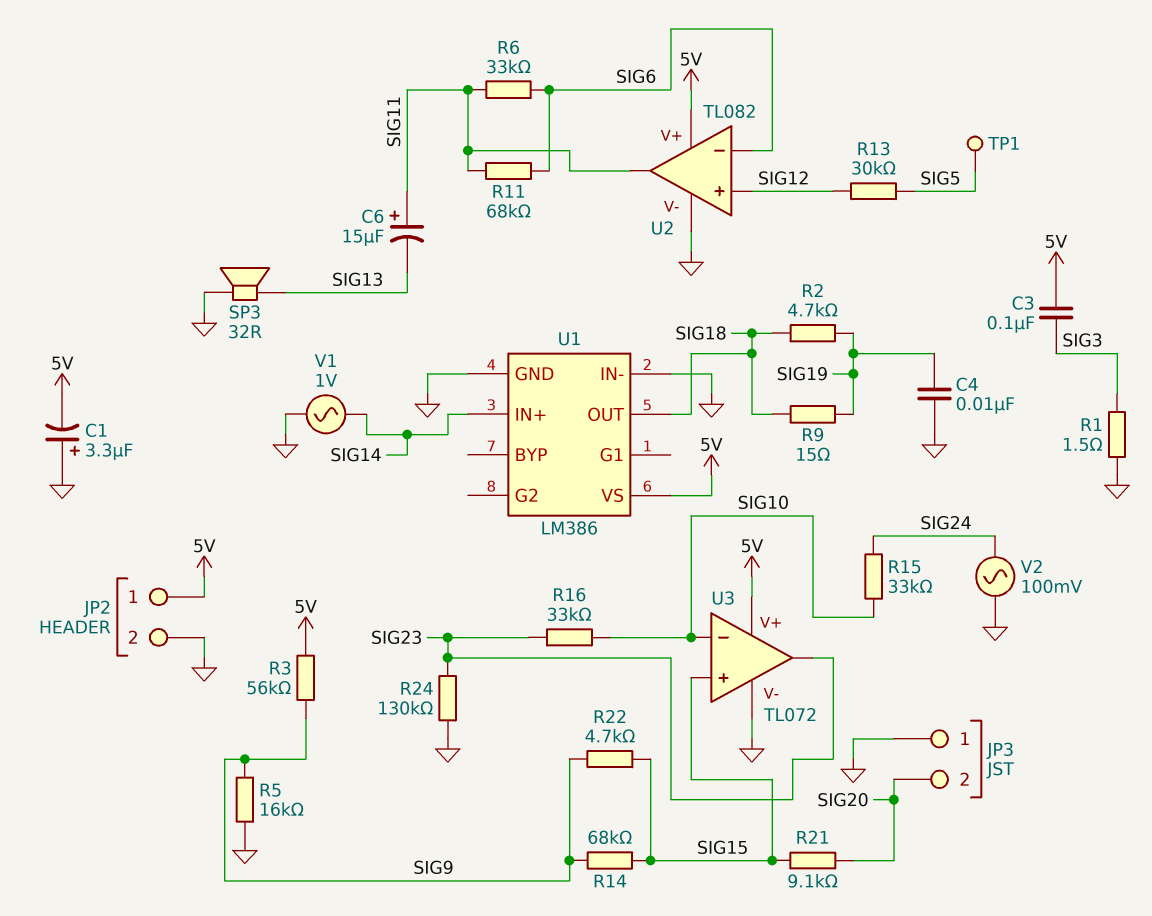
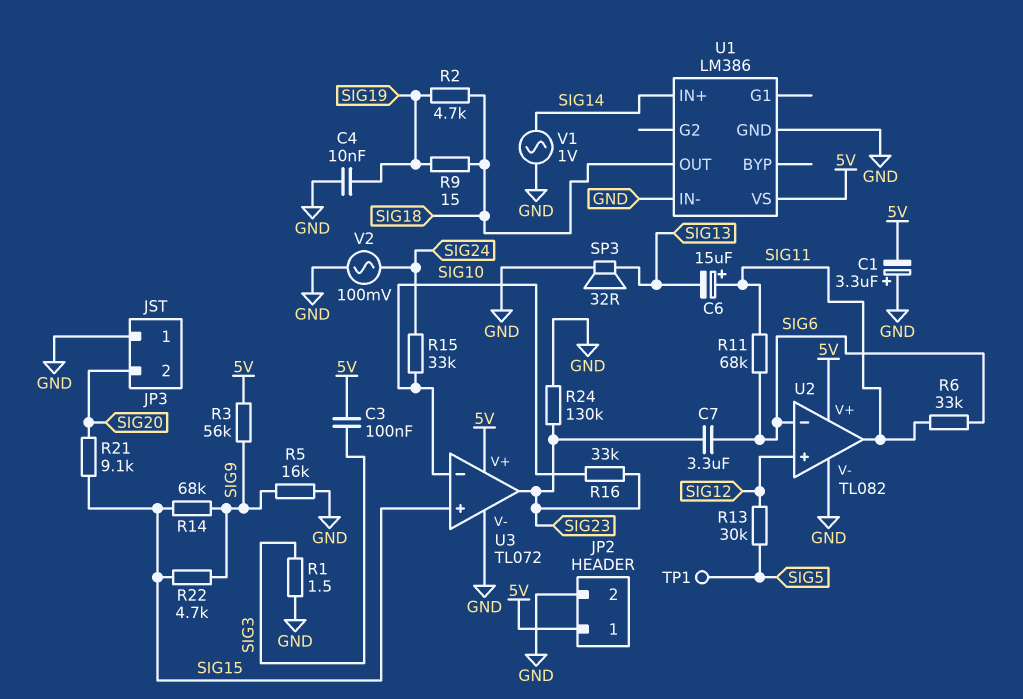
C7: none -> 3.3uF (SIG6, SIG23)

